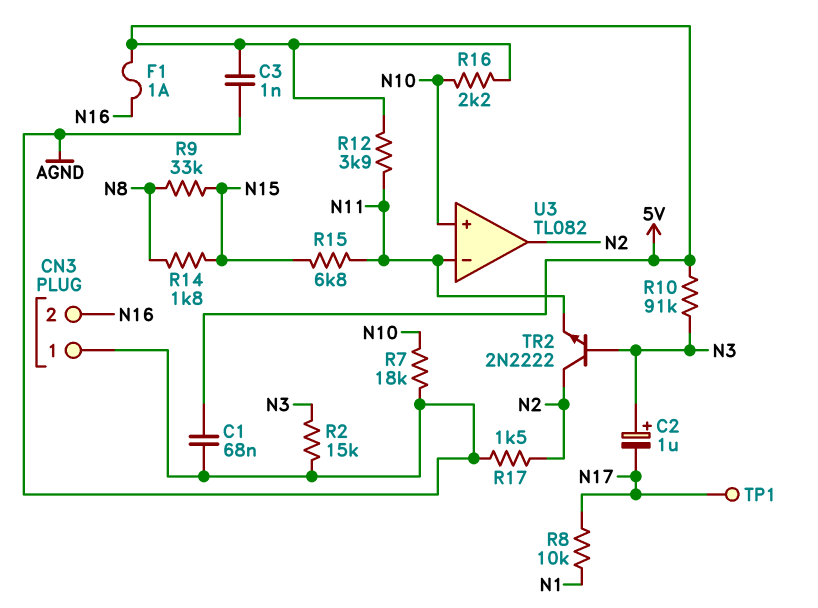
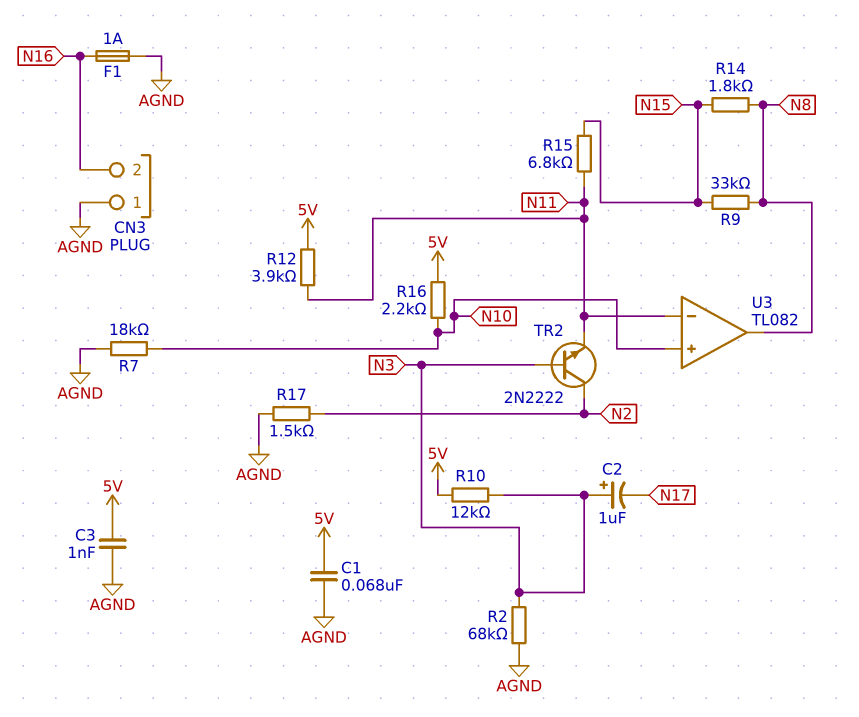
F1: 1A (5V, N16) -> 1A (AGND, N16)
R2: 15k (AGND, N3) -> 68k (AGND, N3)
R8: 10k (N1, N17) -> none
R10: 91k (5V, N3) -> 12k (5V, N3)
TP1: test point (N17) -> none
U3 pin out: N2 -> N8

